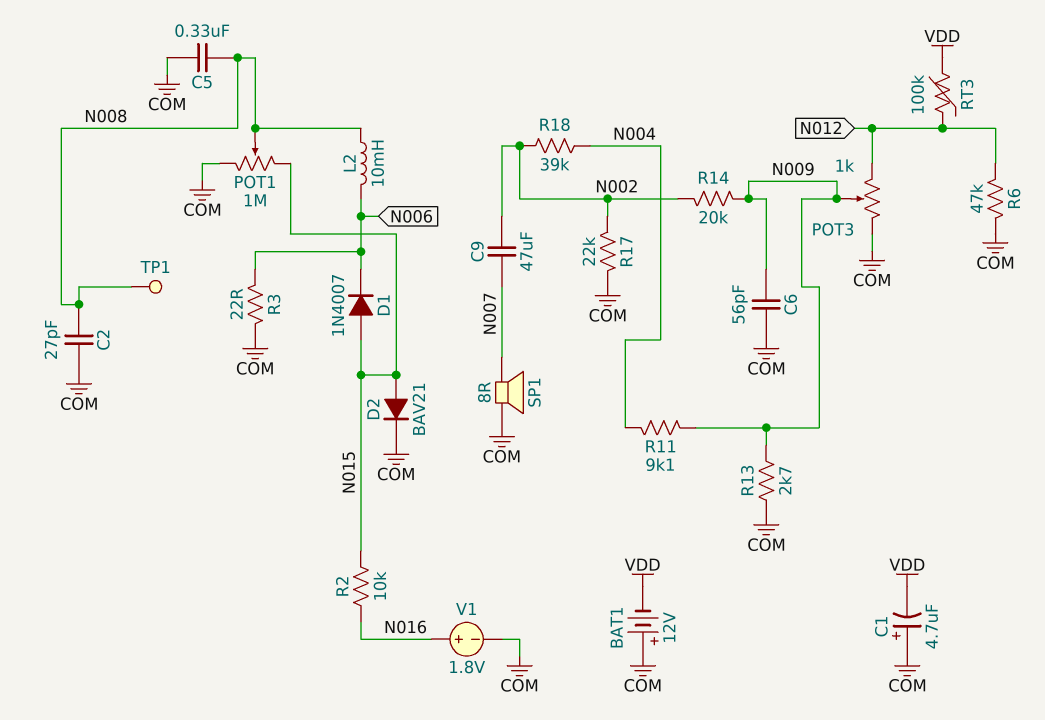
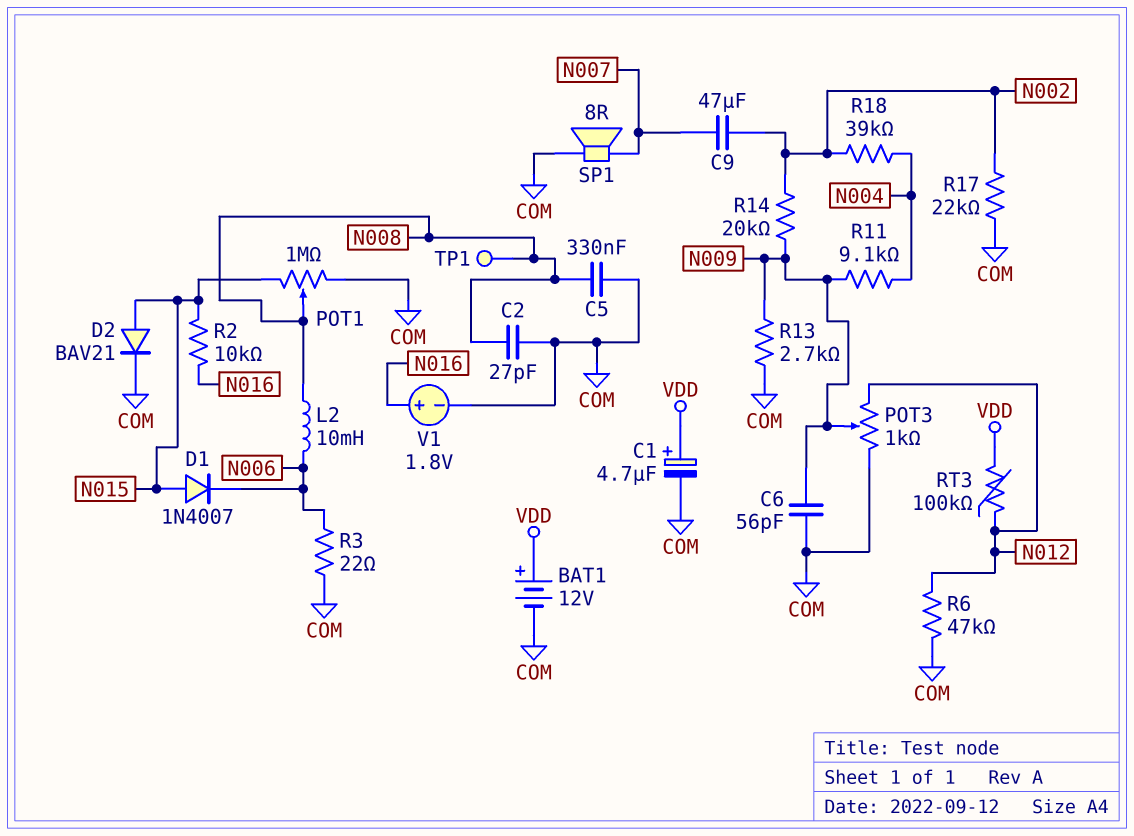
BAT1: 12V (plus COM, minus VDD) -> 12V (plus VDD, minus COM)
C1: 4.7uF (plus COM, minus VDD) -> 4.7uF (plus VDD, minus COM)

